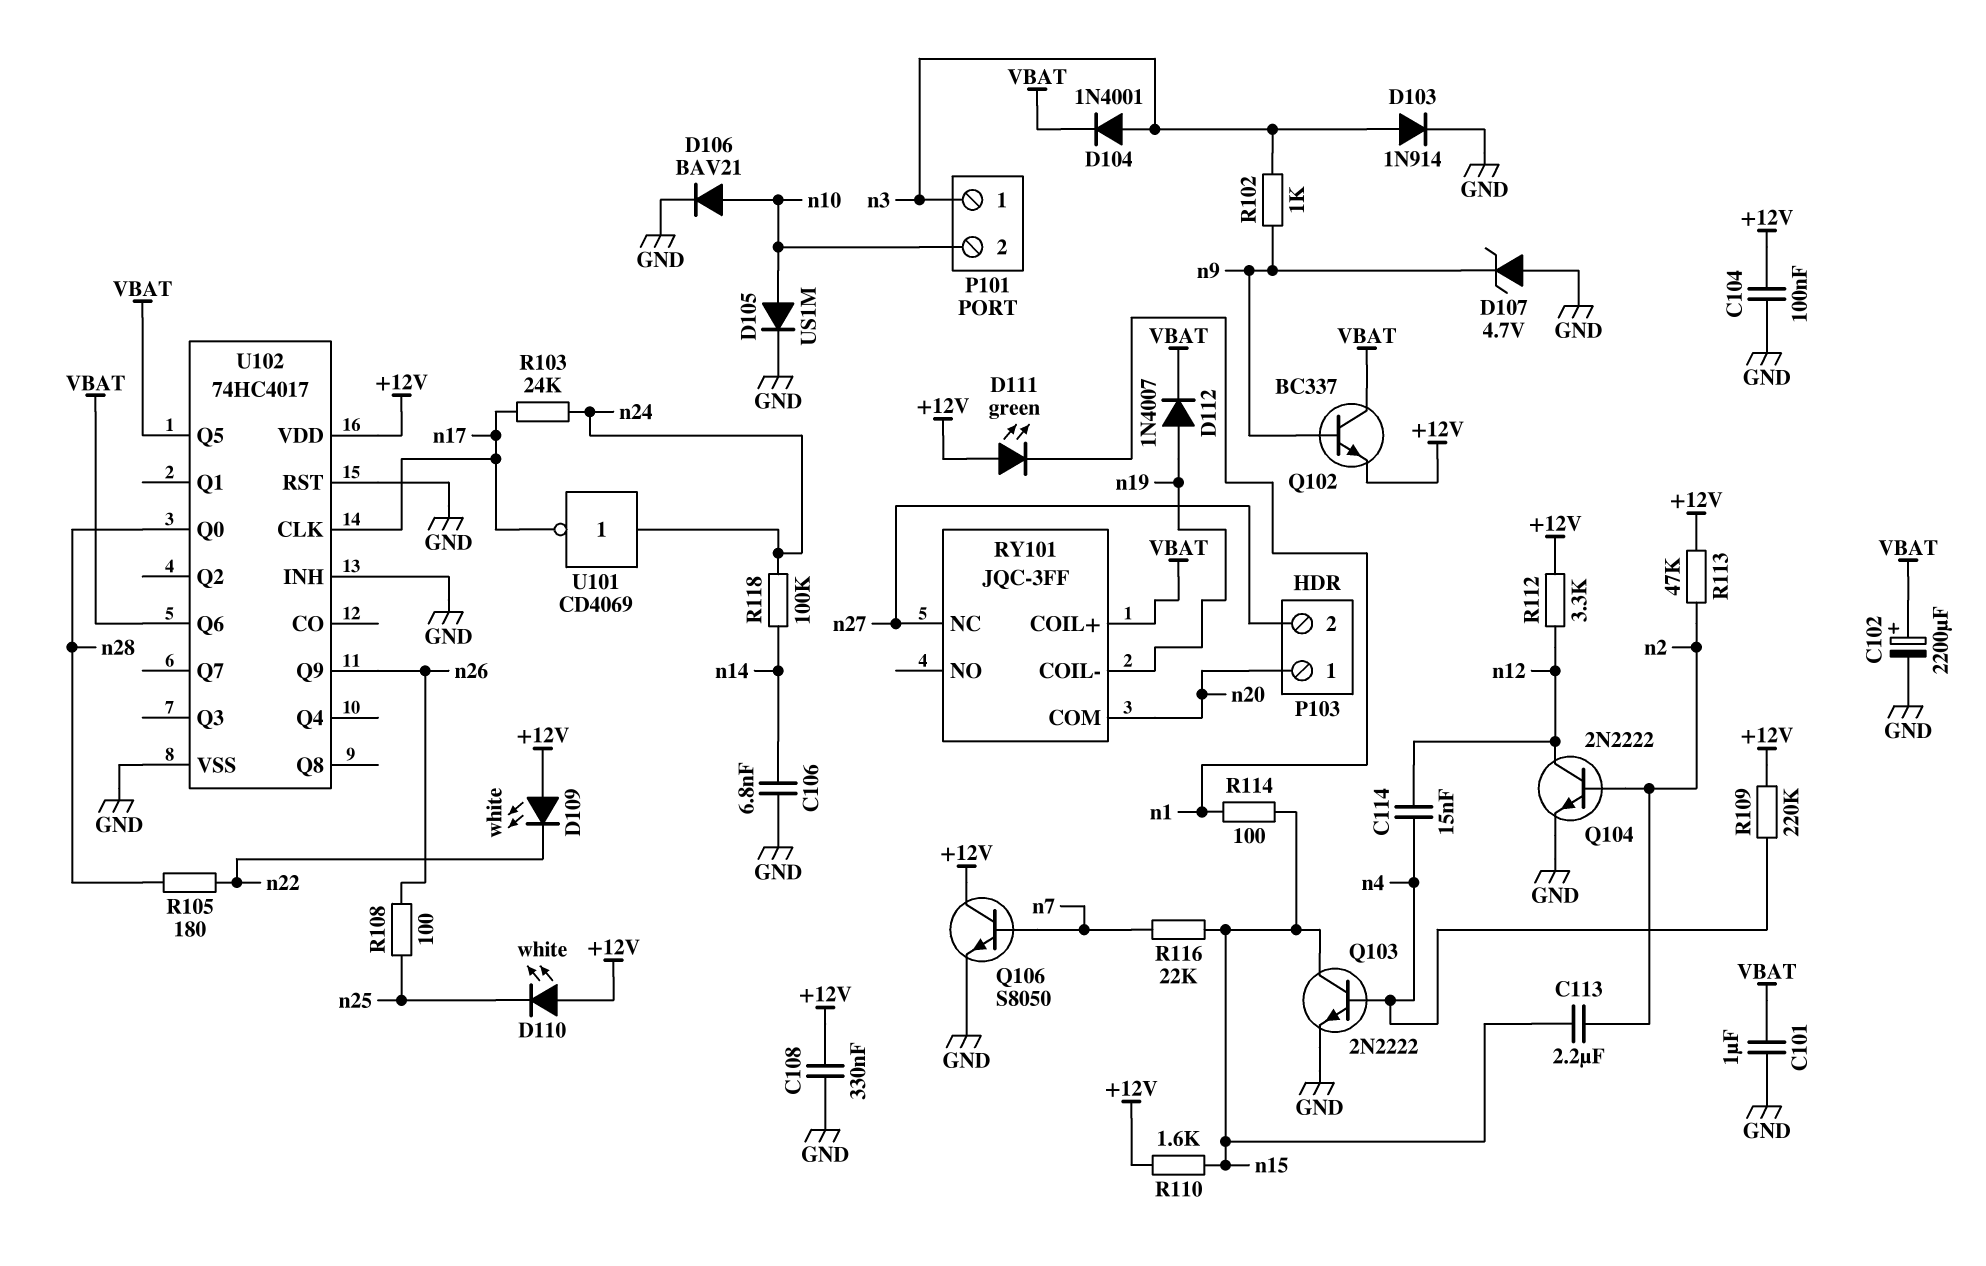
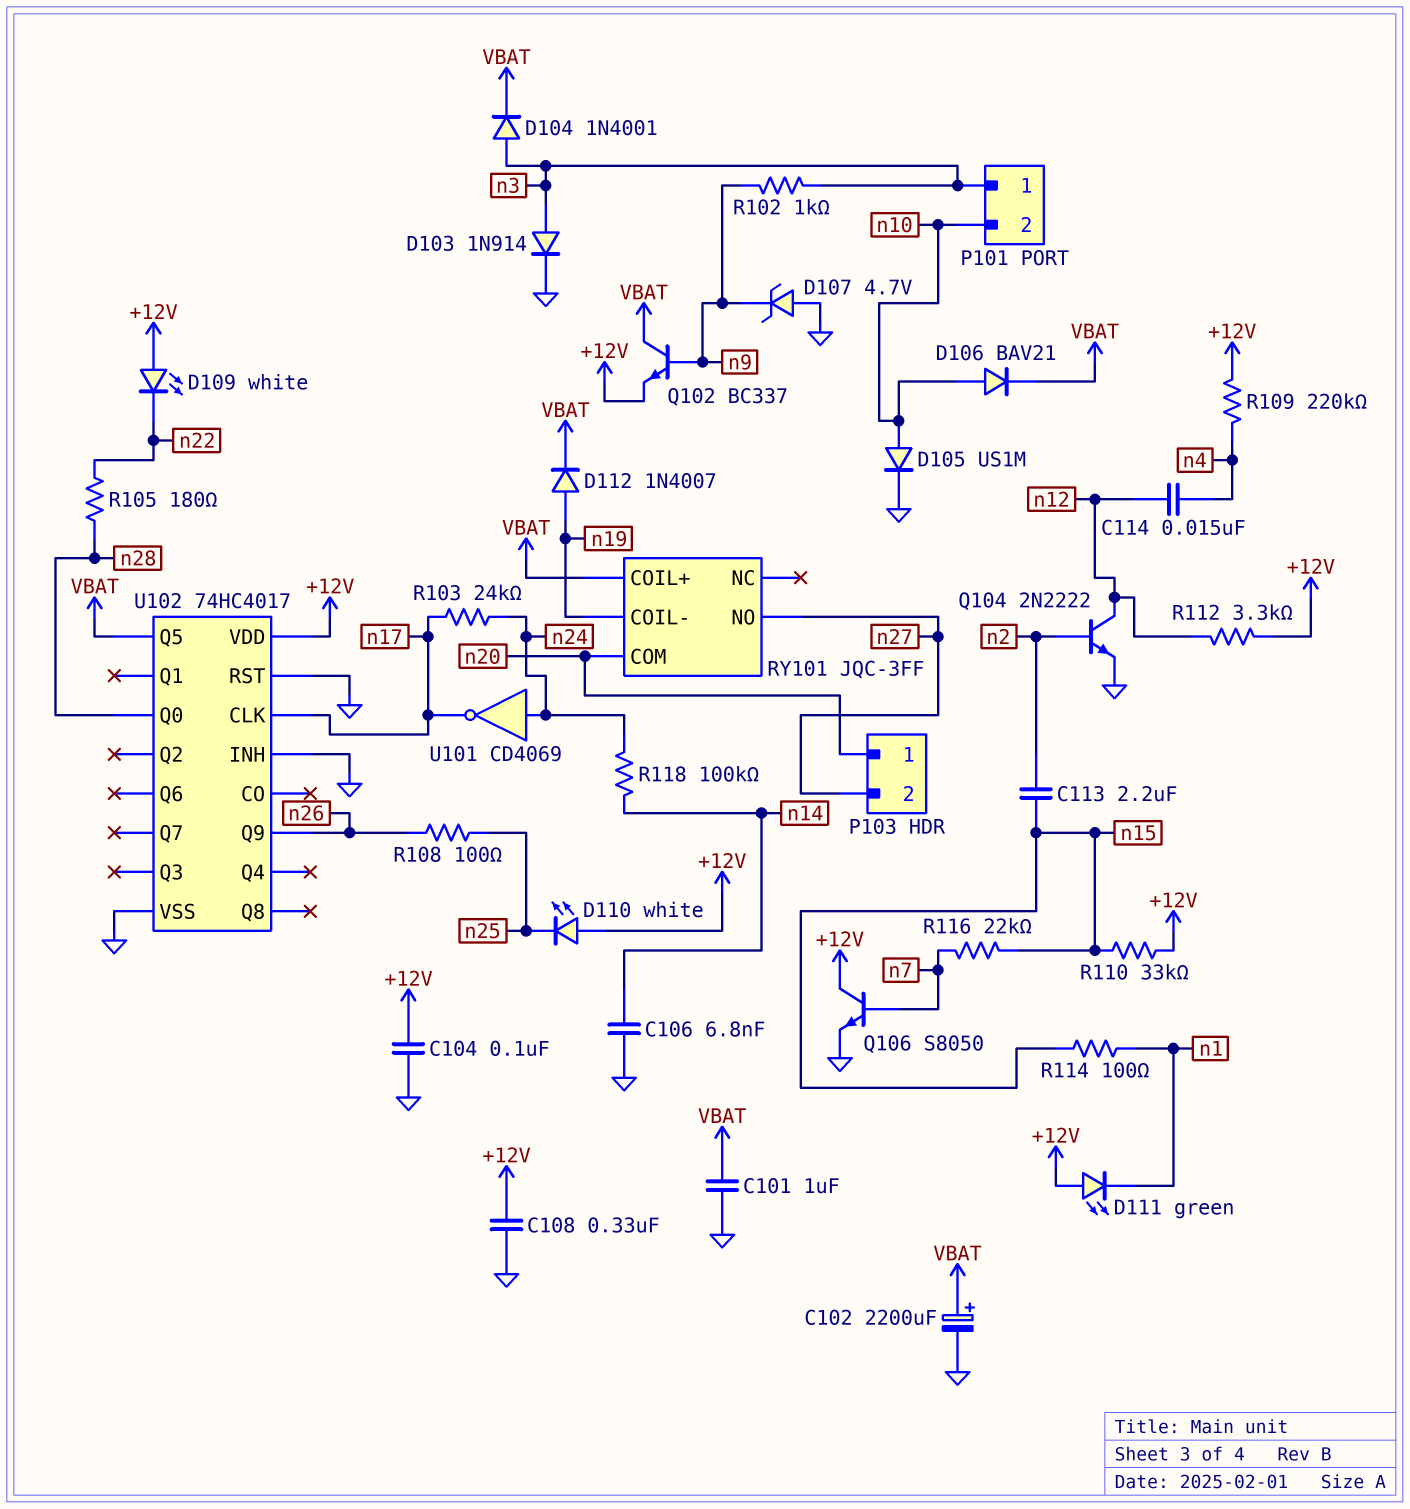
D106: diode BAV21 (A n10, K GND) -> diode BAV21 (A n10, K VBAT)
Q103: NPN 2N2222 (B n4, C n15, E GND) -> none
R110: 1.6k (+12V, n15) -> 33k (+12V, n15)
R113: 47k (+12V, n2) -> none
RY101 pin NC: n27 -> none
RY101 pin NO: none -> n27
U102 pin Q6: VBAT -> none

